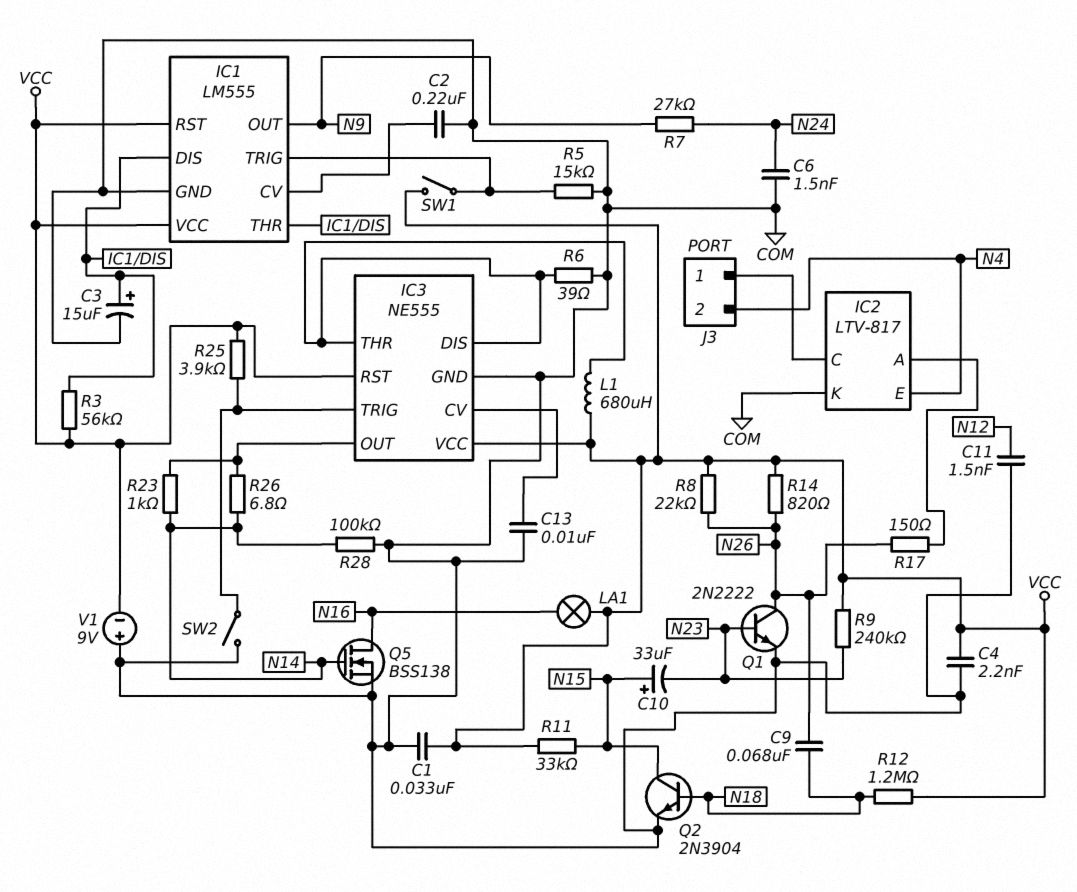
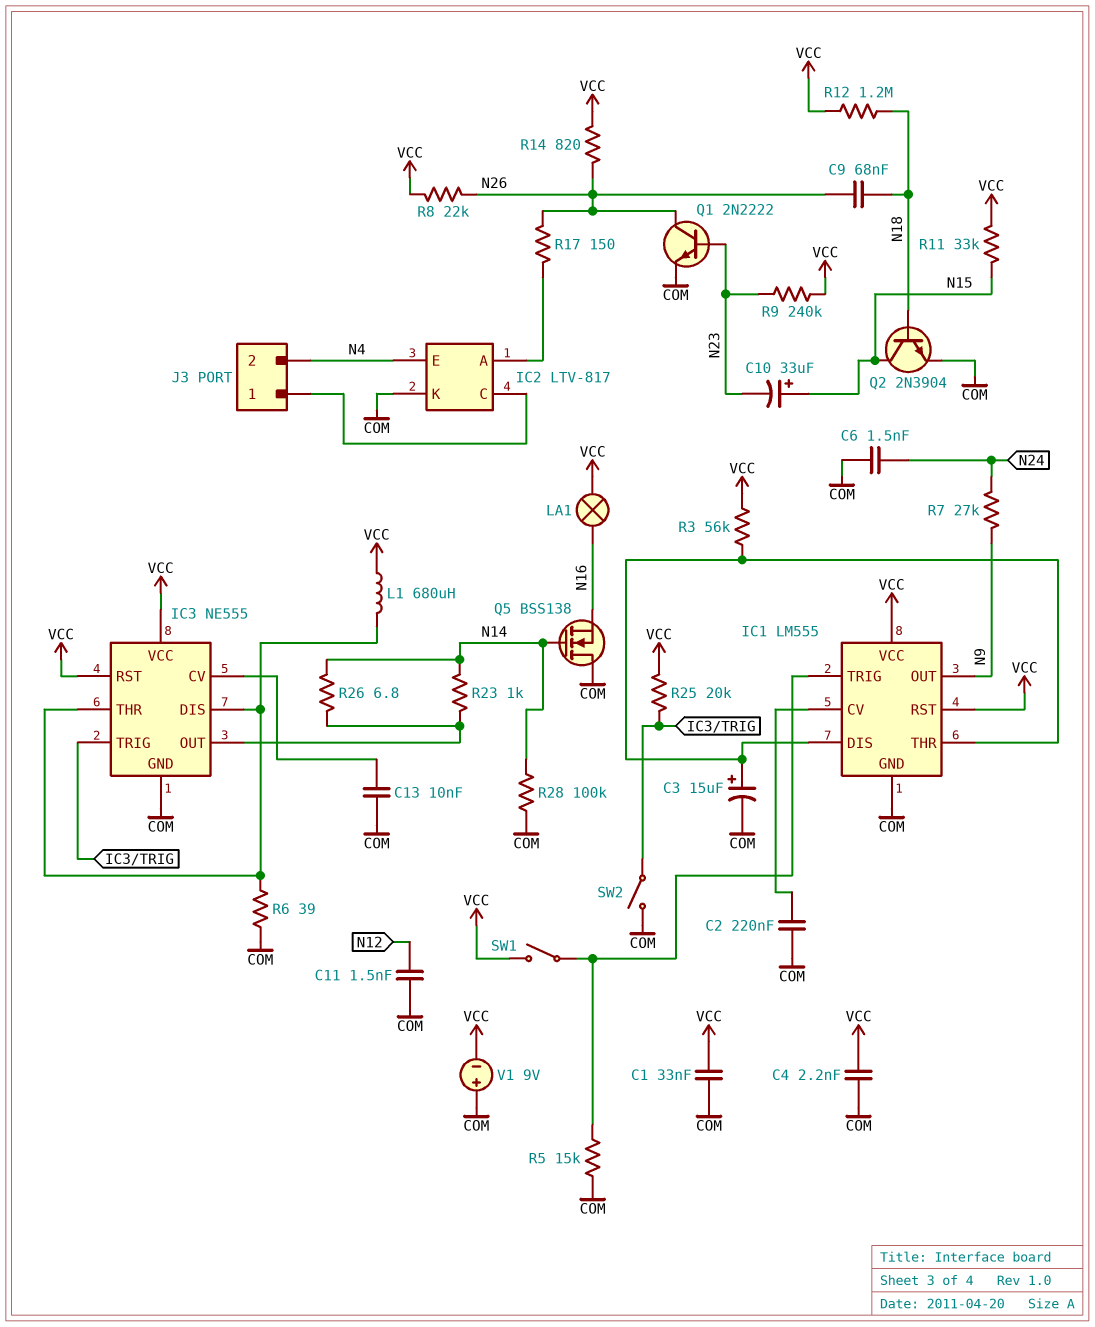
Q5: NMOS BSS138 (G N14, D N16, S COM) -> NMOS BSS138 (G N14, D COM, S N16)
R25: 3.9k (IC3/TRIG, VCC) -> 20k (IC3/TRIG, VCC)

